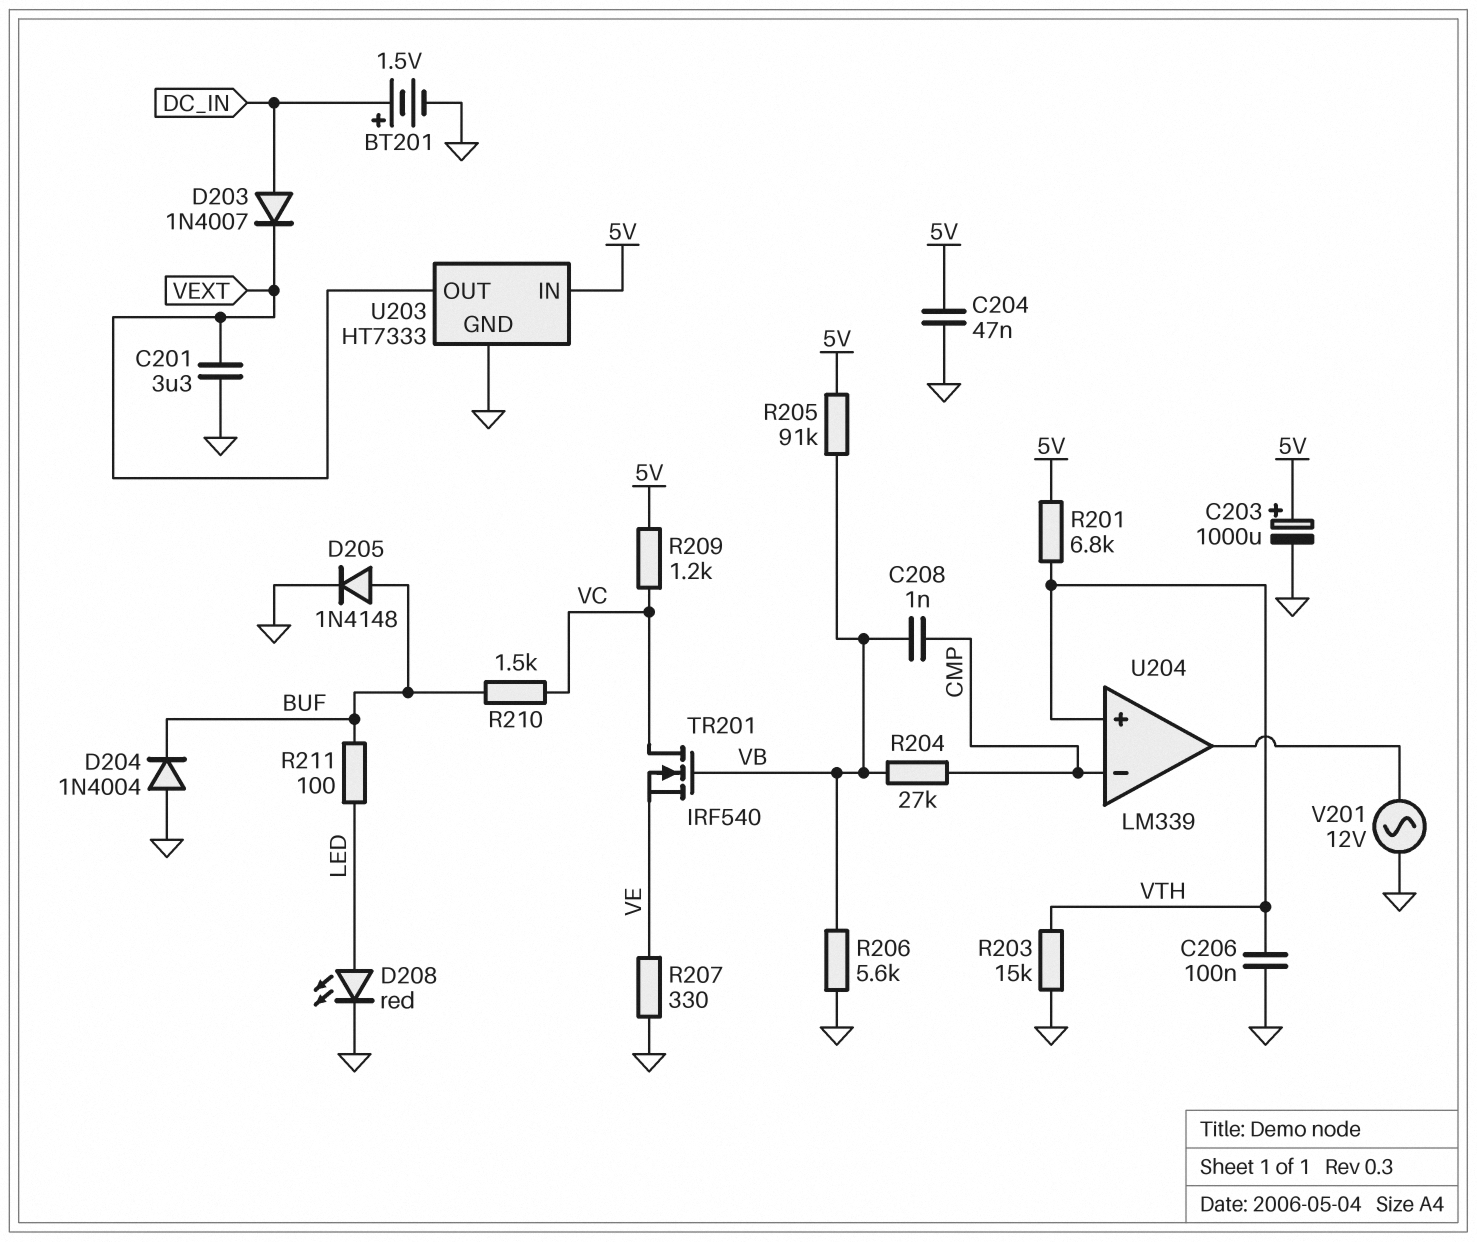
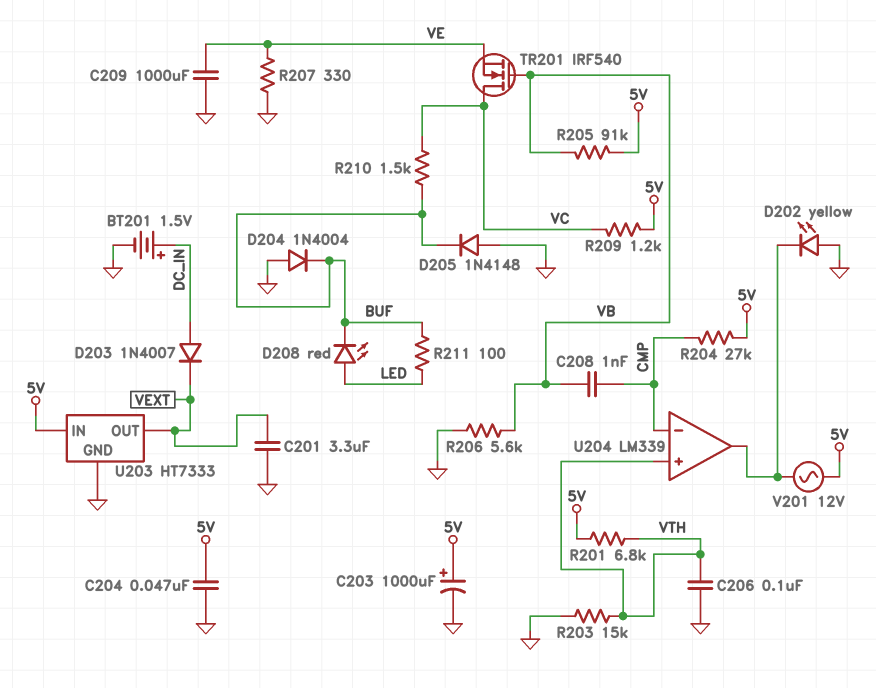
C209: none -> 1000uF (GND, VE)
D202: none -> LED yellow (A GND, K U204/out)
D205: diode 1N4148 (A BUF, K GND) -> diode 1N4148 (A GND, K BUF)
D208: LED red (A LED, K GND) -> LED red (A LED, K BUF)
R204: 27k (CMP, VB) -> 27k (5V, CMP)
V201: AC 12V (GND, U204/out) -> AC 12V (5V, U204/out)

